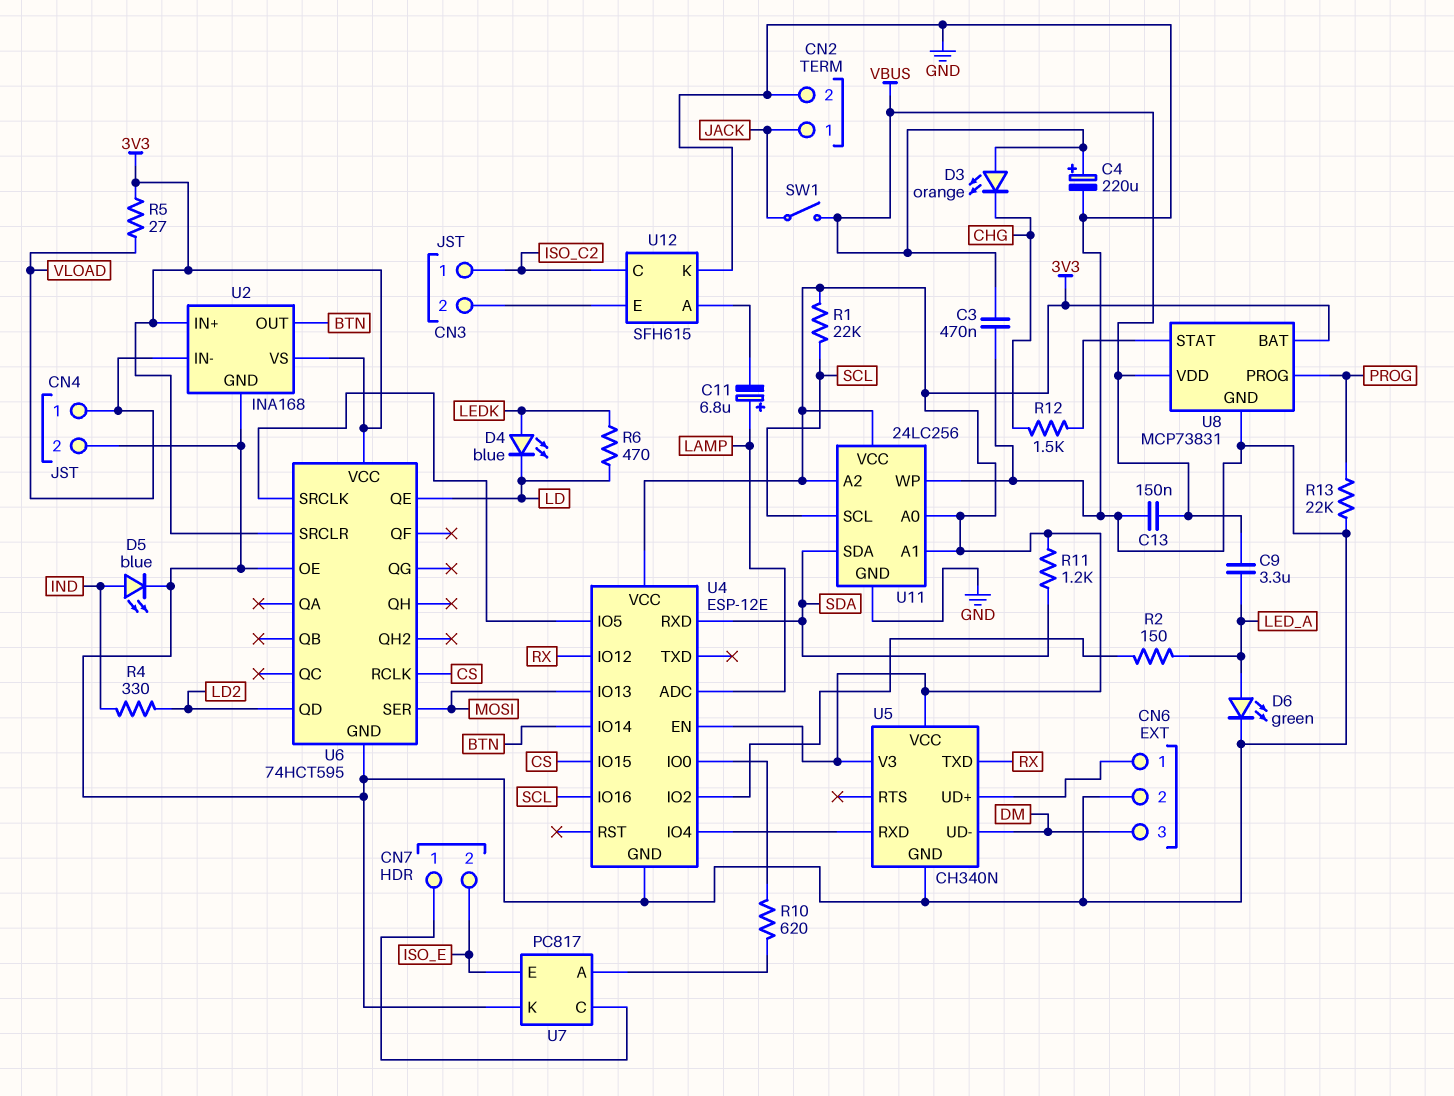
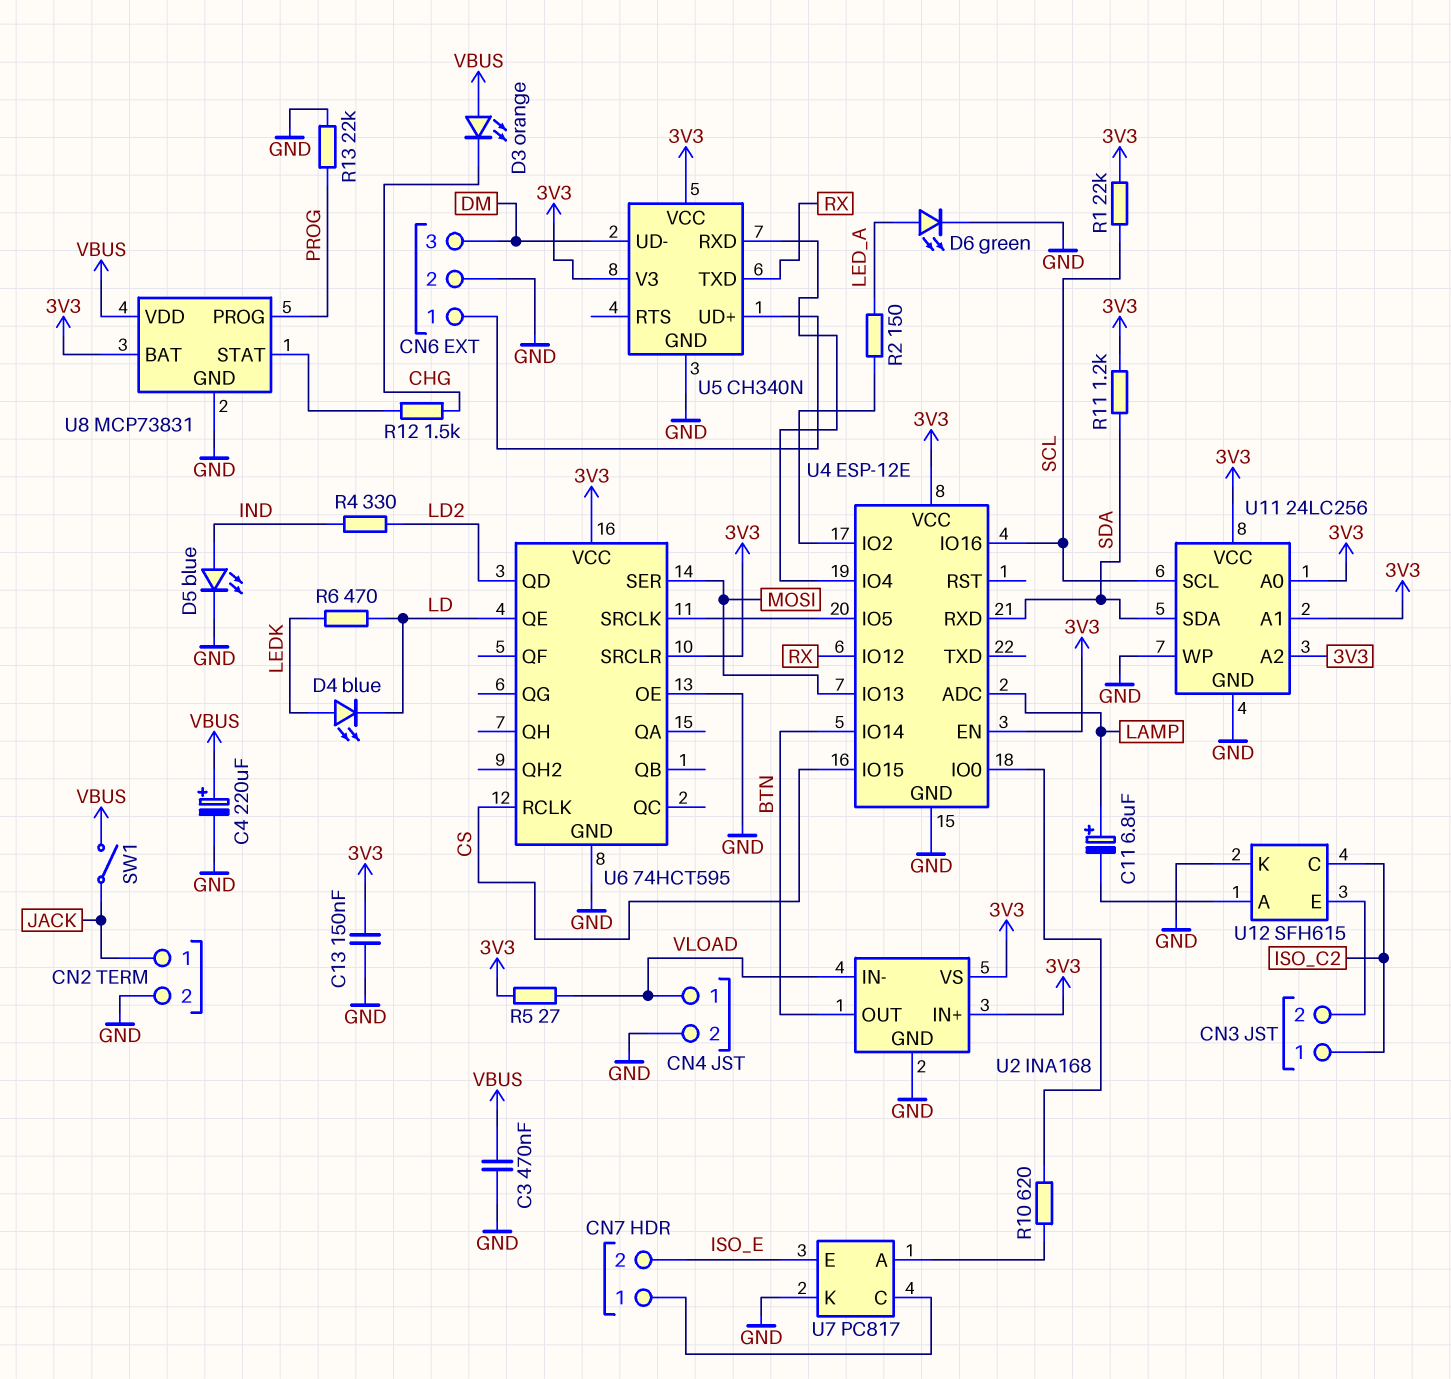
C9: 3.3uF (LED_A, VBUS) -> none
C13: 150nF (GND, VBUS) -> 150nF (3V3, GND)

